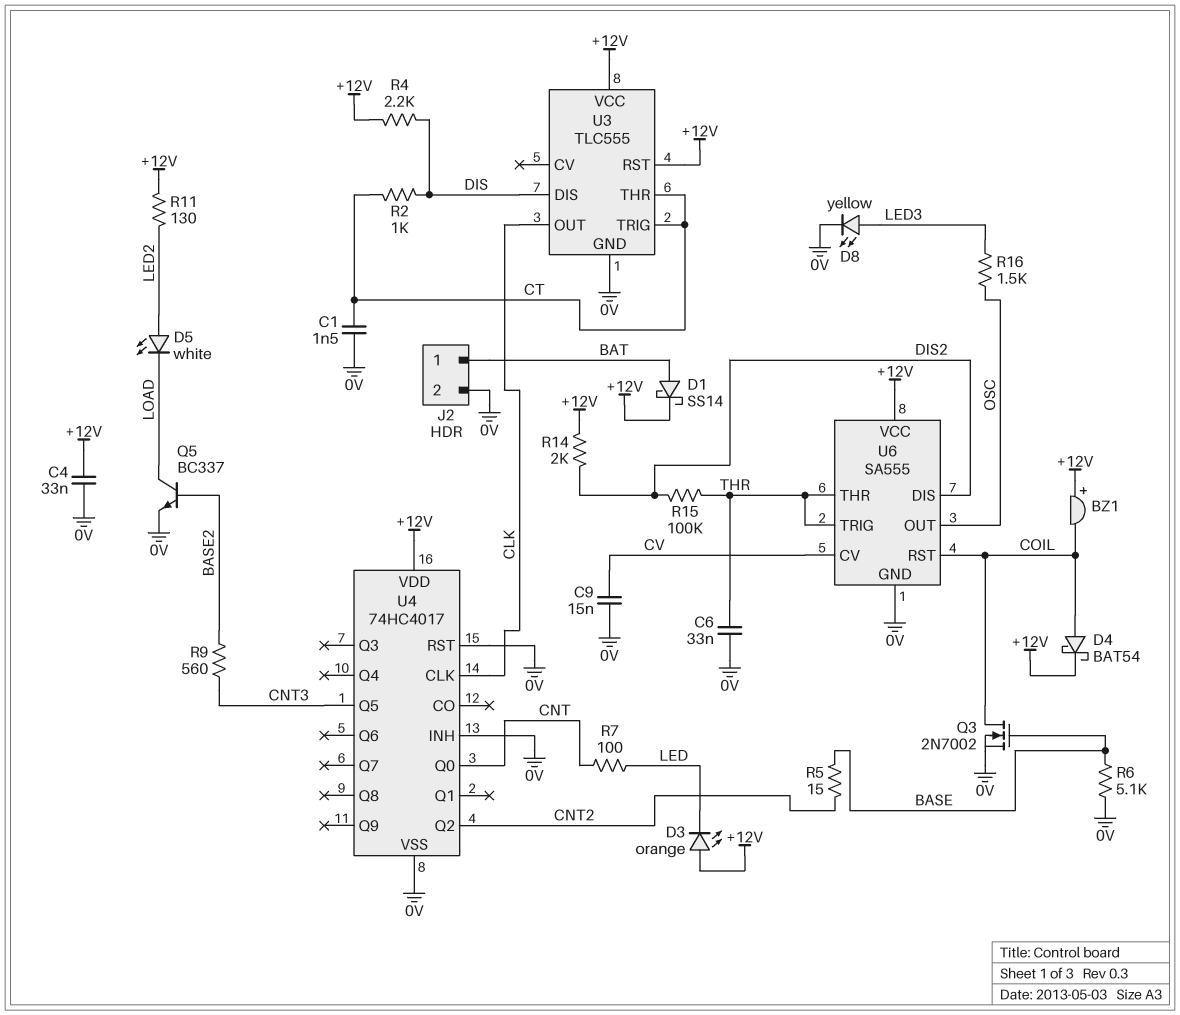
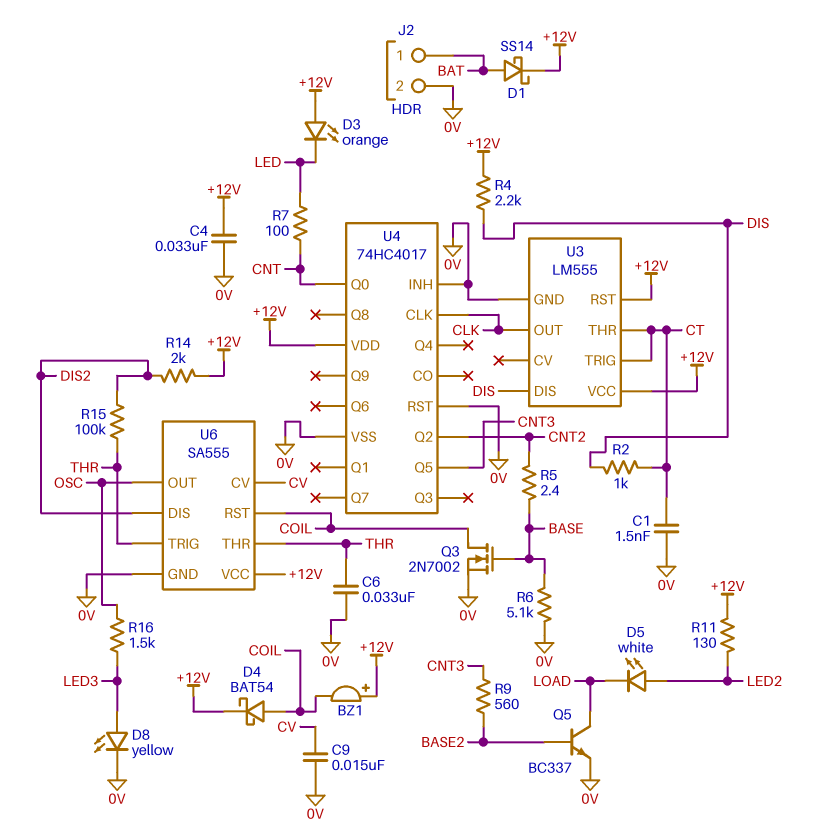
R5: 15 (BASE, CNT2) -> 2.4 (BASE, CNT2)
U3: TLC555 -> LM555

